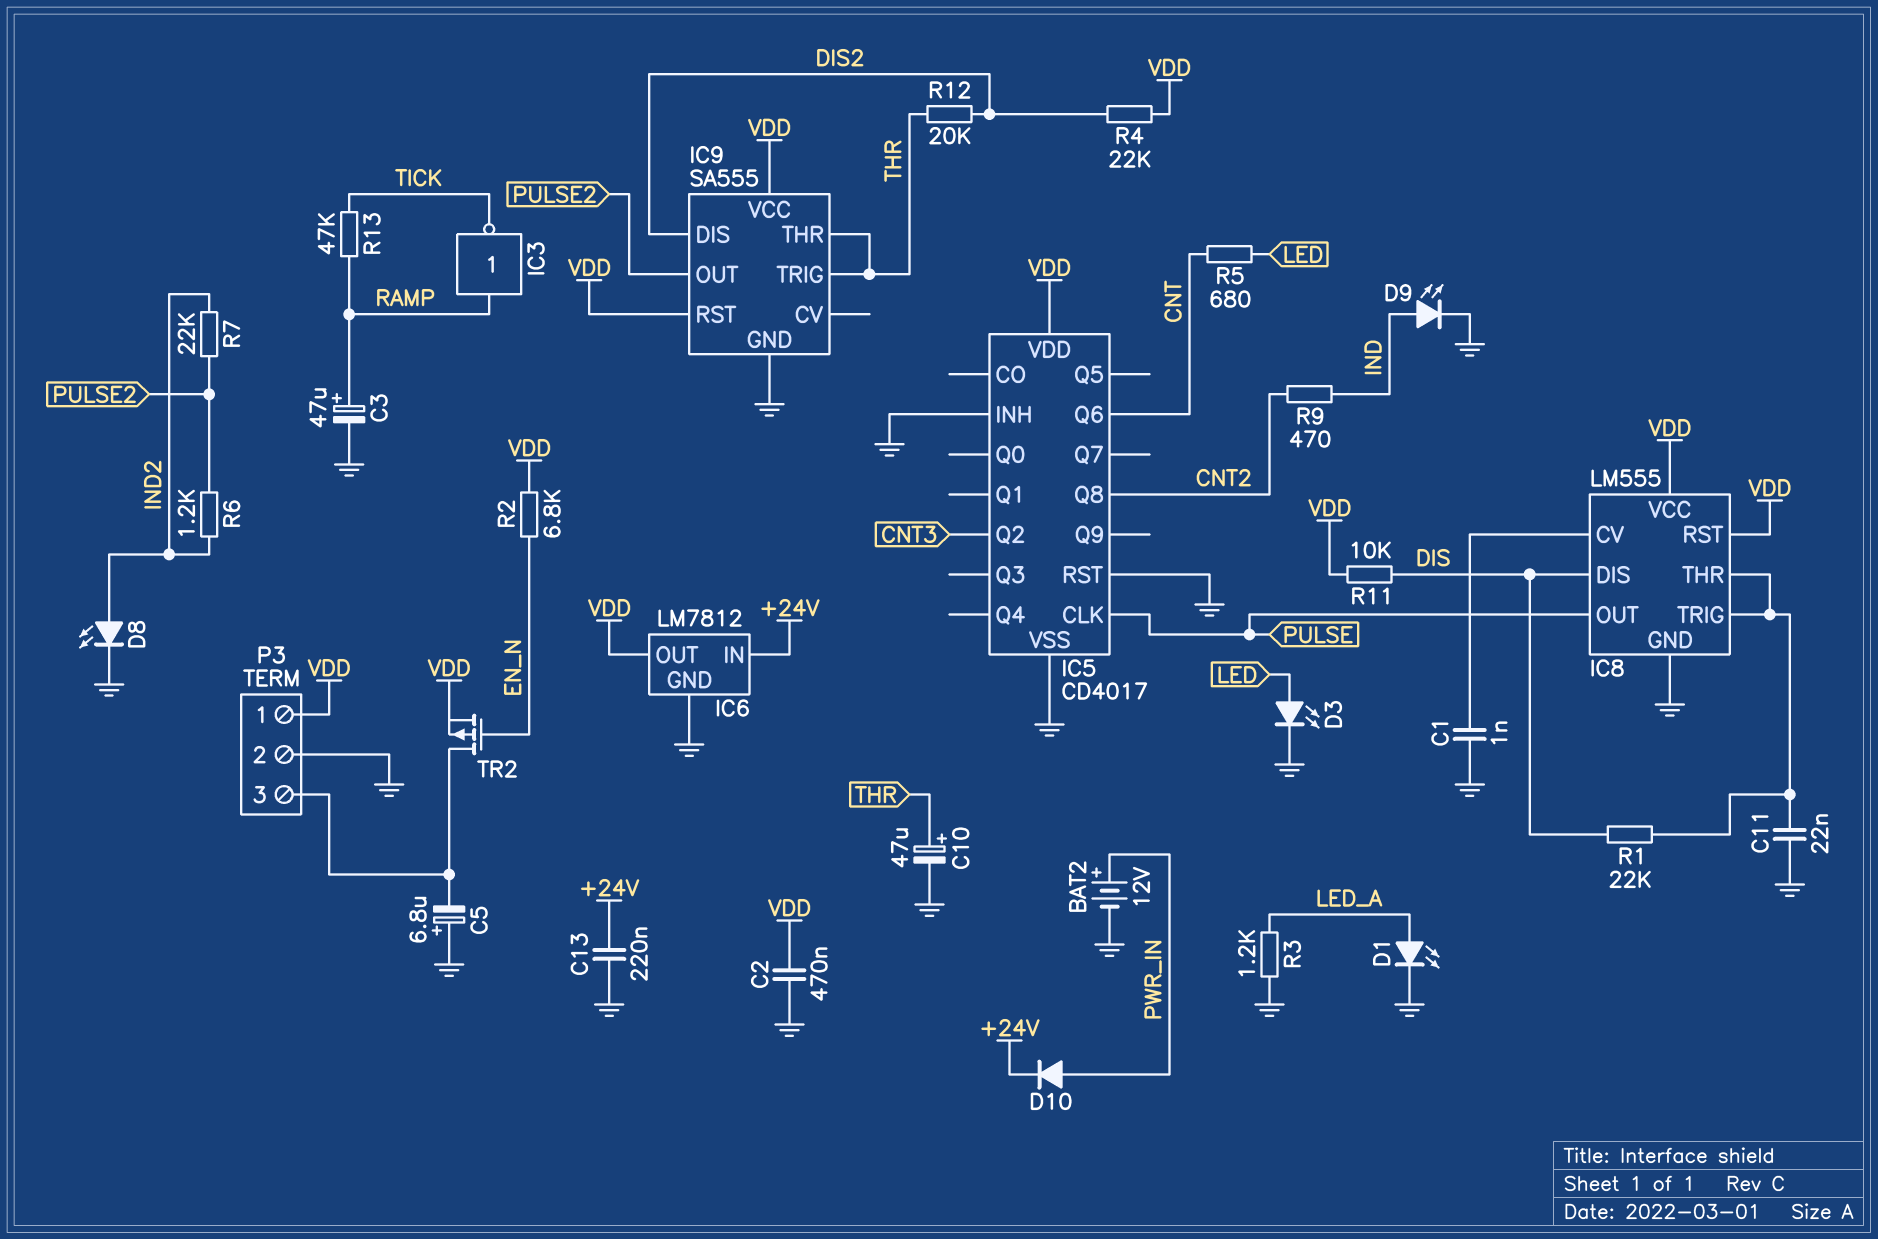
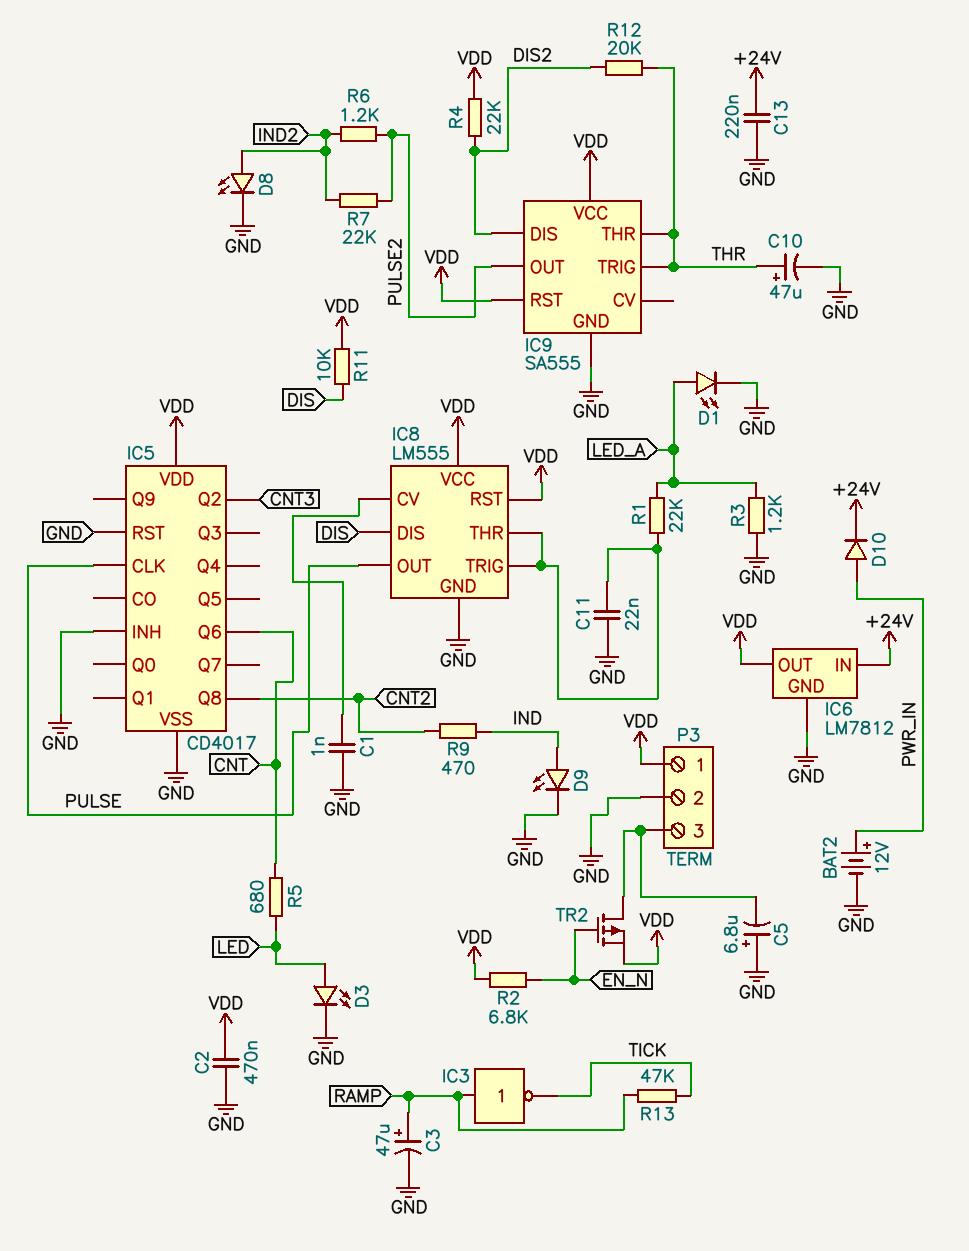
R1: 22k (DIS, IC8/THR) -> 22k (IC8/THR, LED_A)

